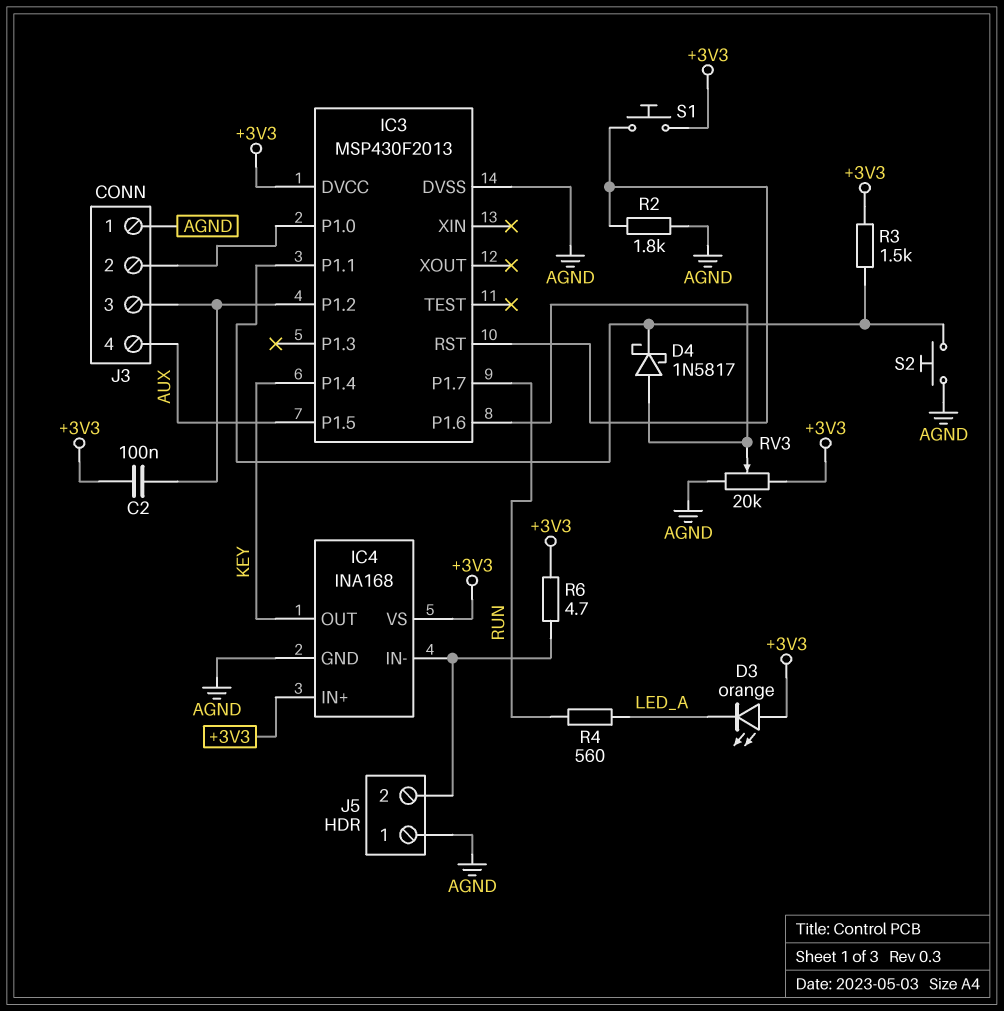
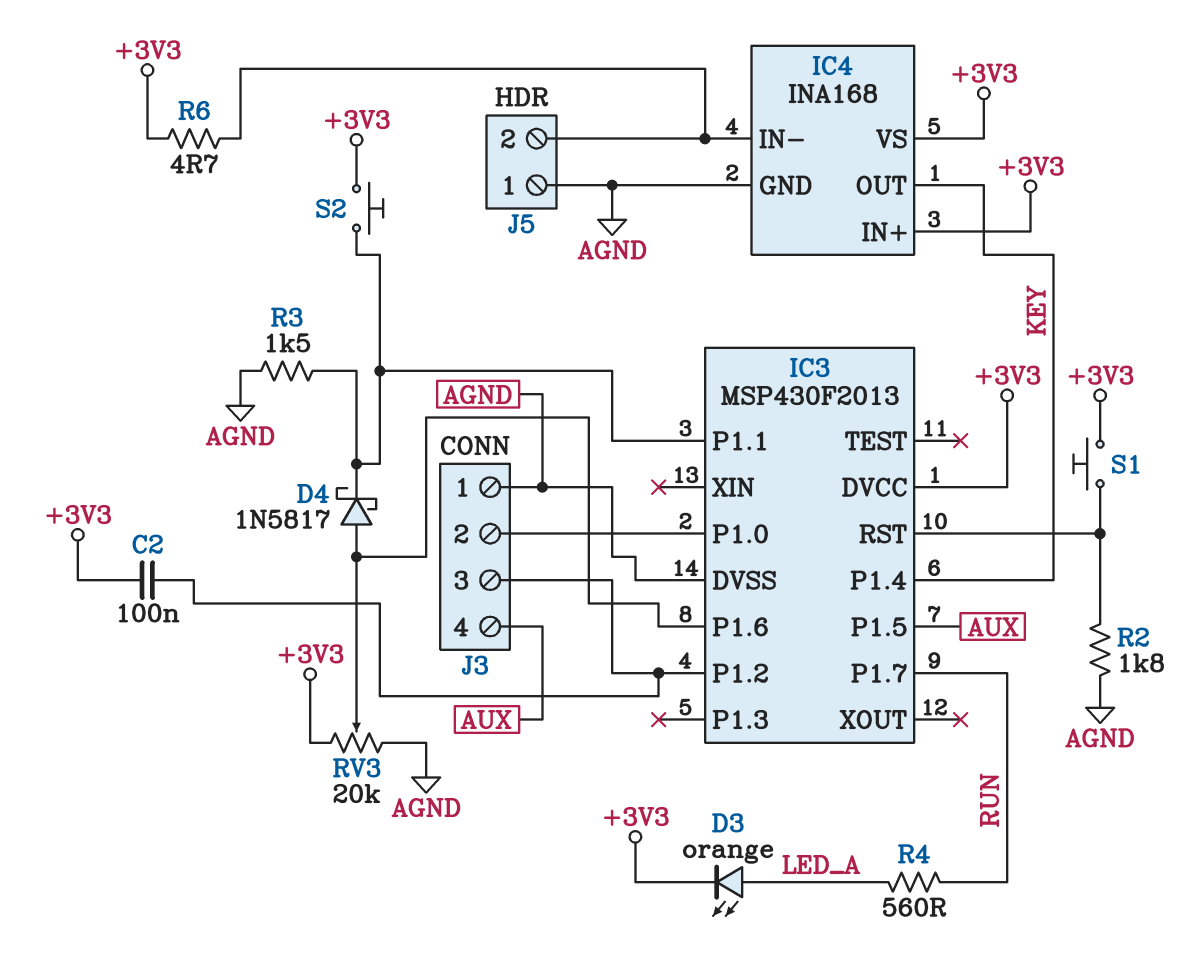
D3: LED orange (A +3V3, K LED_A) -> LED orange (A LED_A, K +3V3)
R3: 1.5k (+3V3, IC3/P1.1) -> 1.5k (AGND, IC3/P1.1)
S2: button (AGND, IC3/P1.1) -> button (+3V3, IC3/P1.1)

